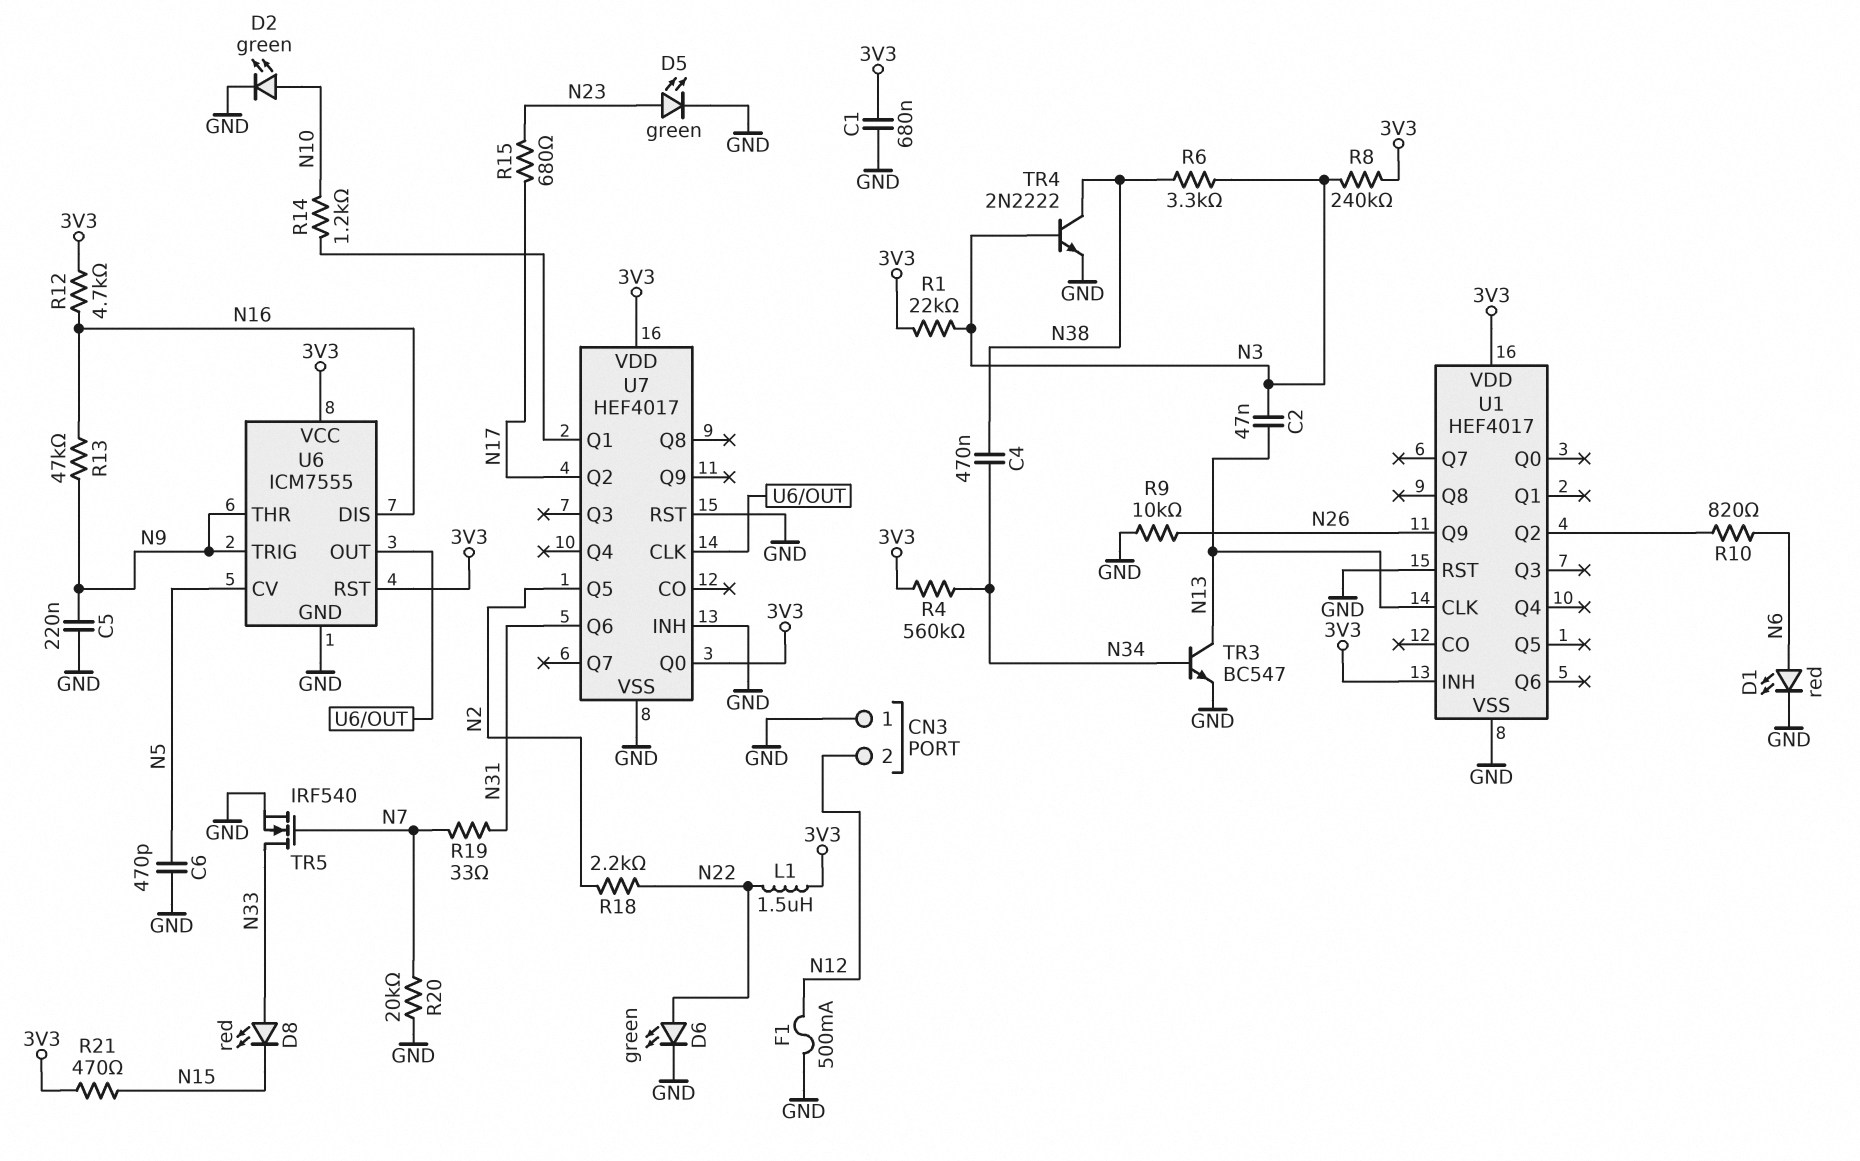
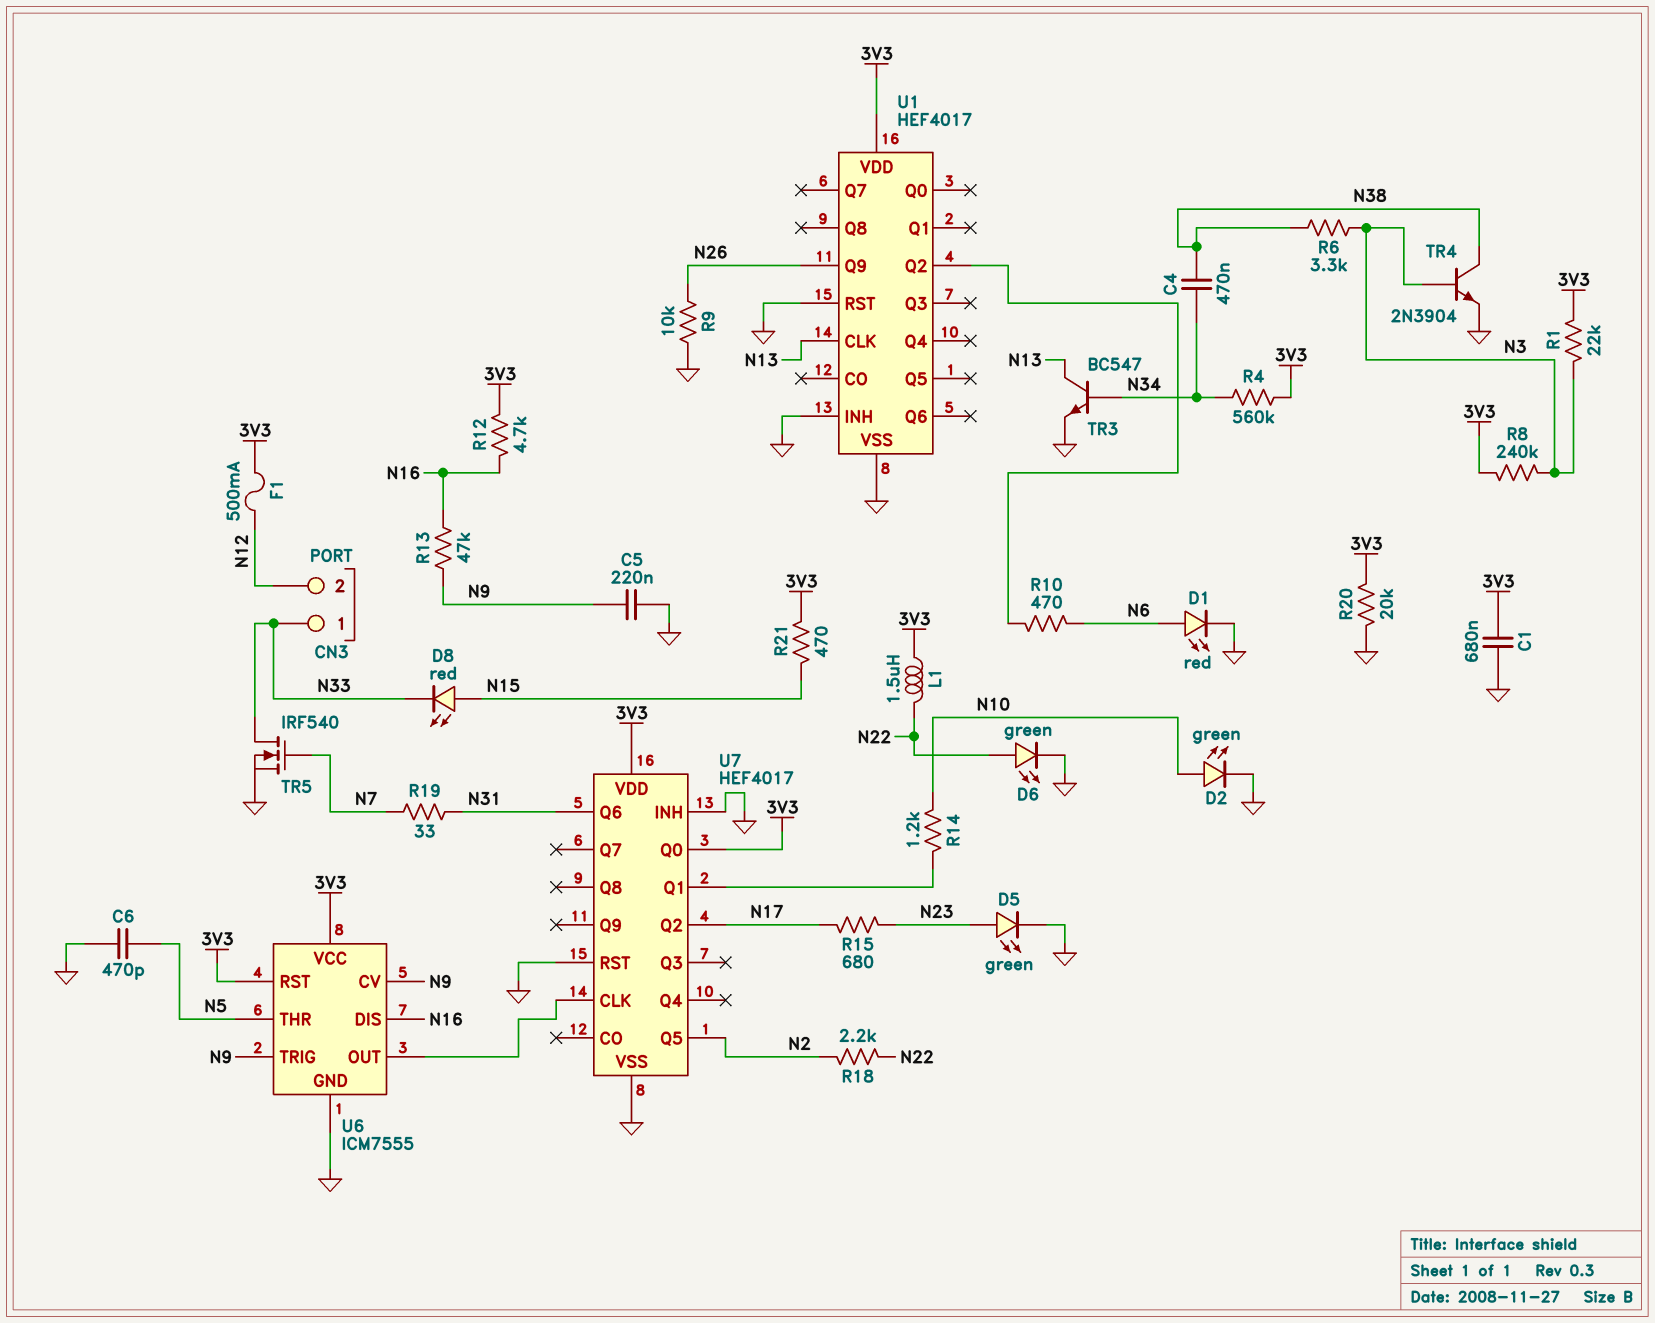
C2: 47nF (N3, N13) -> none
CN3 pin 1: GND -> N33
D8: LED red (A N33, K N15) -> LED red (A N15, K N33)
F1: 500mA (GND, N12) -> 500mA (3V3, N12)
R10: 820 (N6, U1/Q2) -> 470 (N6, U1/Q2)
R20: 20k (GND, N7) -> 20k (3V3, GND)
TR4: NPN 2N2222 (B N3, C N38, E GND) -> NPN 2N3904 (B N3, C N38, E GND)
U1 pin INH: 3V3 -> GND
U6 pin CV: N5 -> N9
U6 pin THR: N9 -> N5

